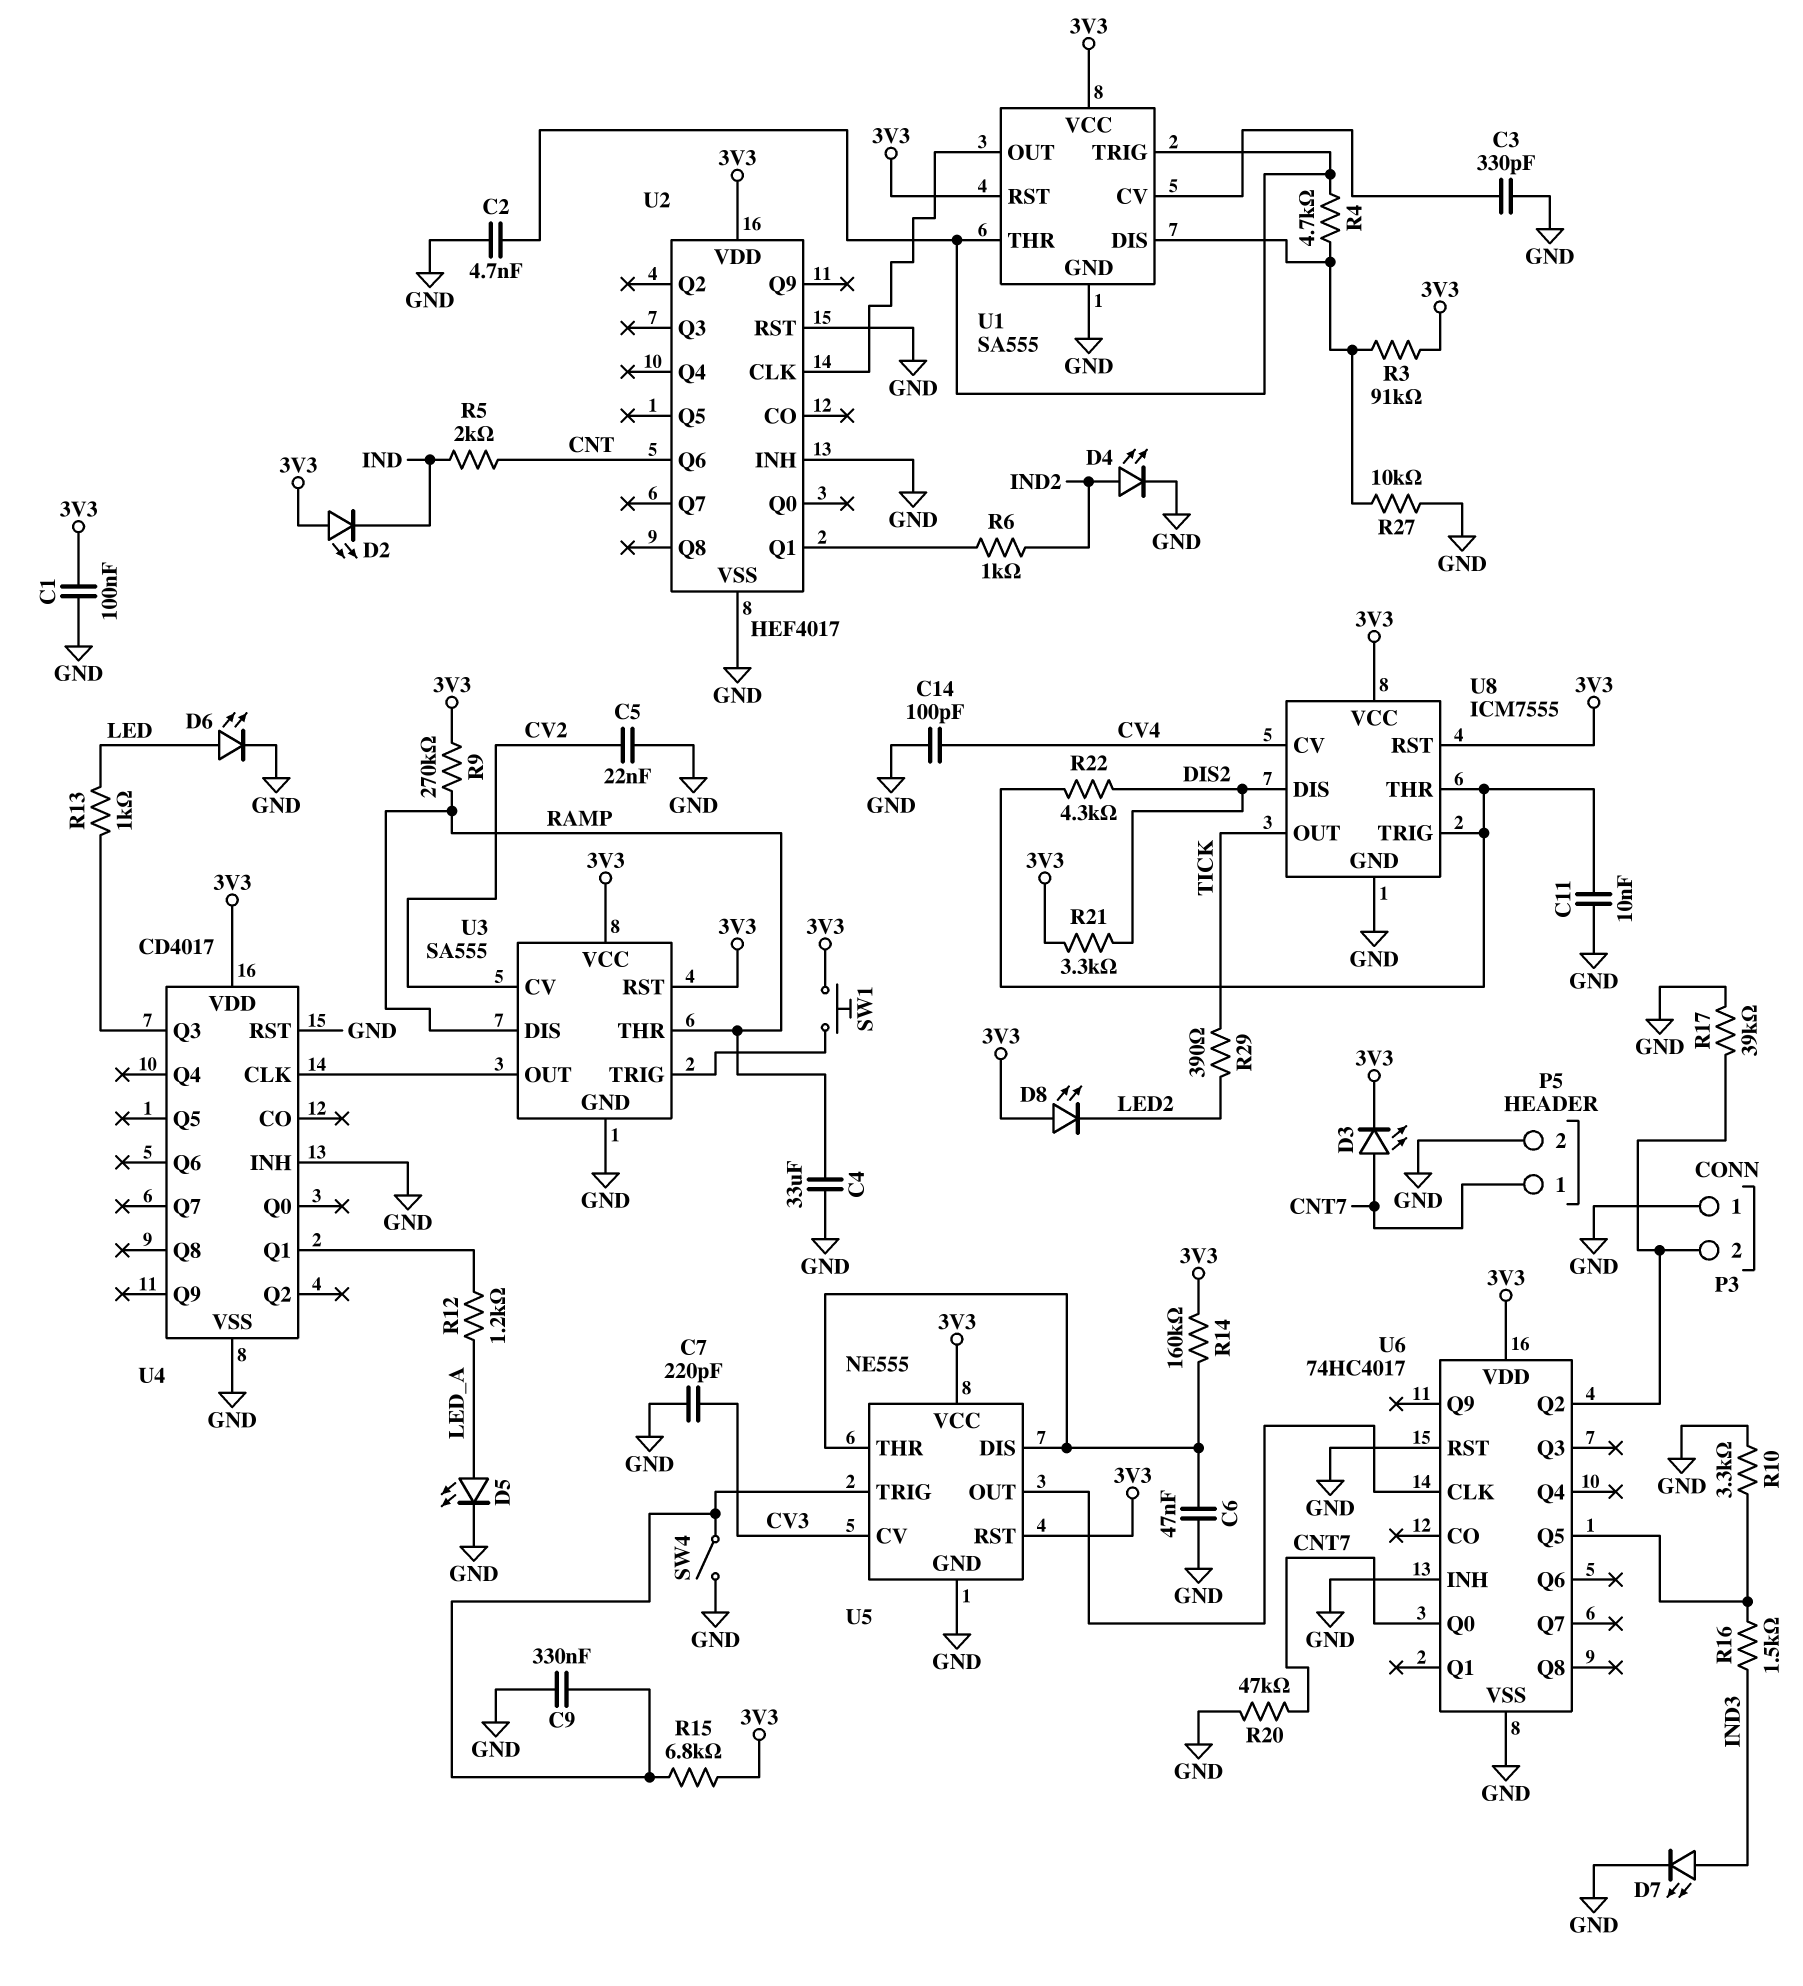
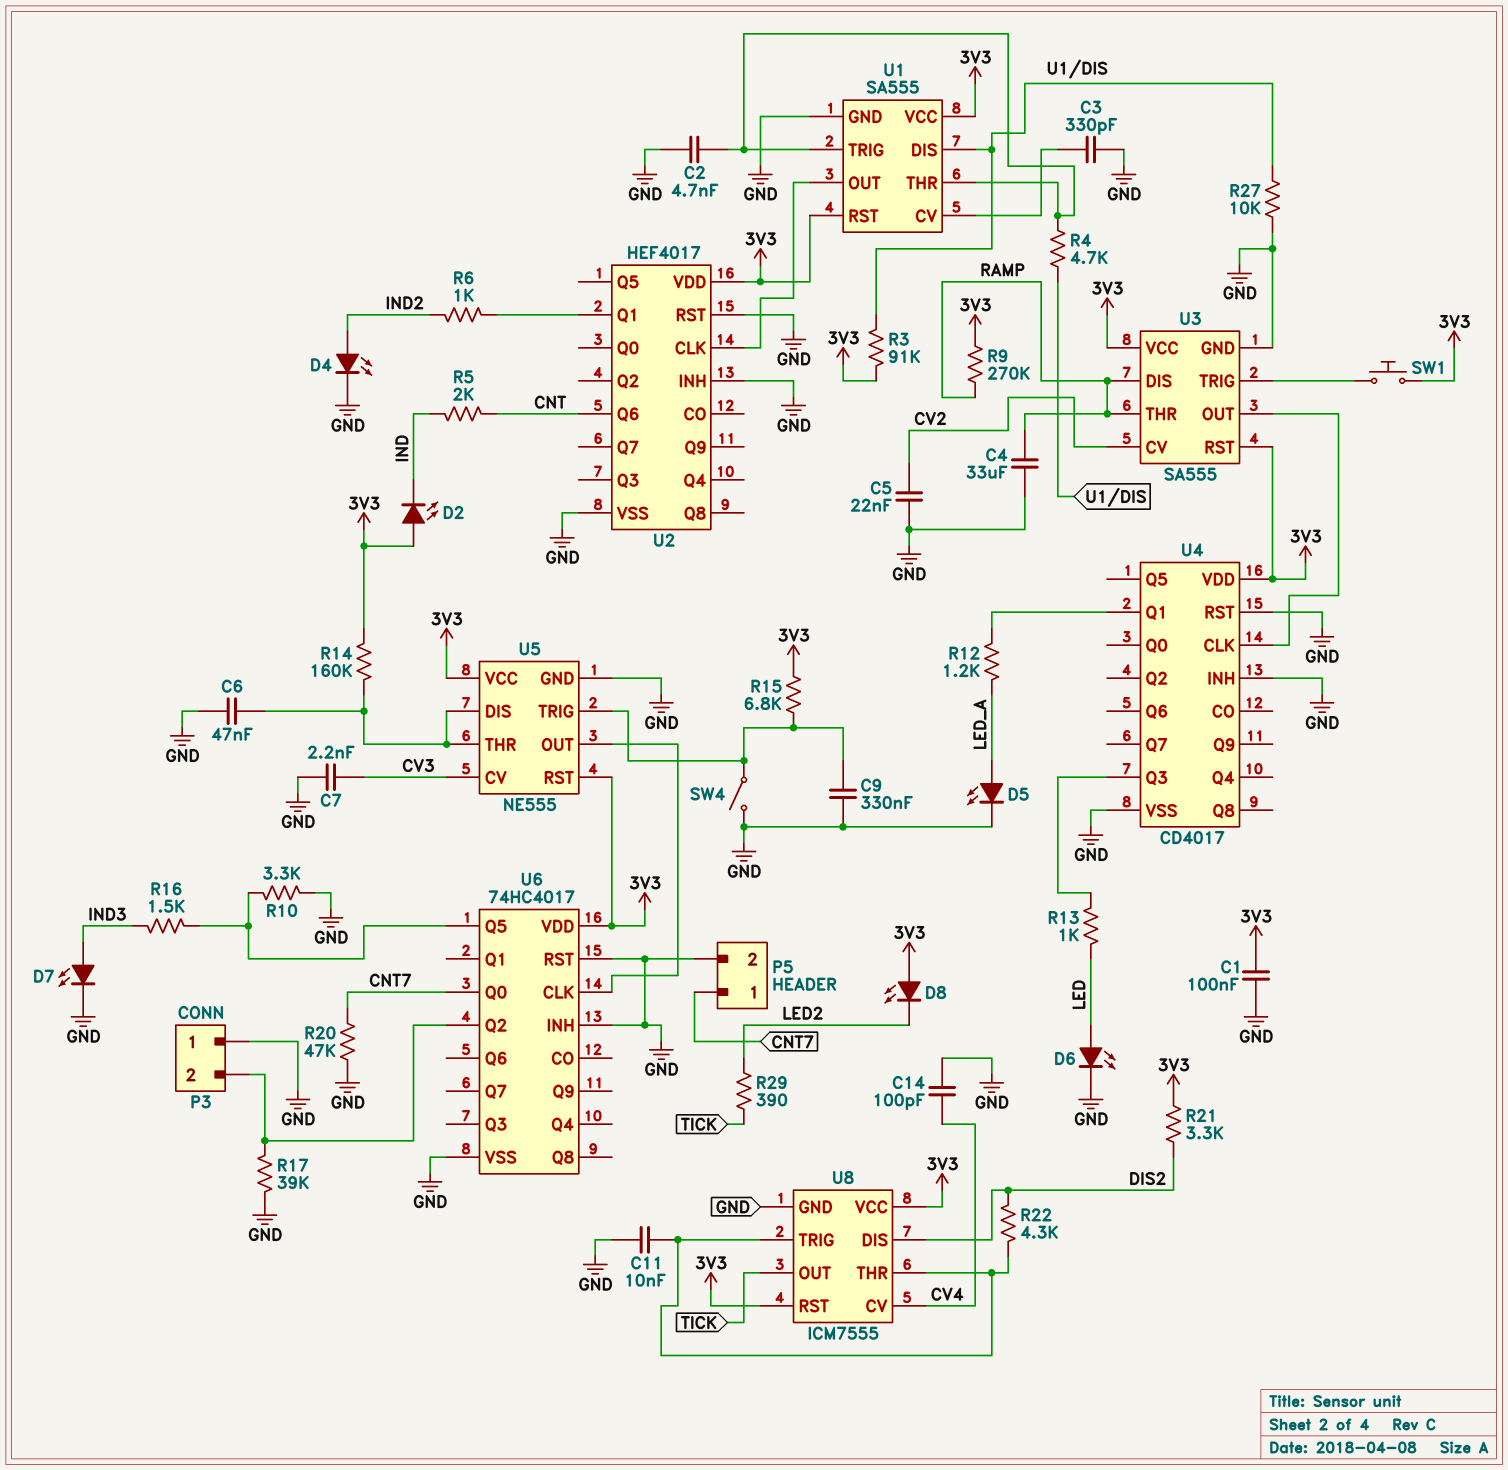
C7: 220pF (CV3, GND) -> 2.2nF (CV3, GND)
D3: LED (A CNT7, K 3V3) -> none

